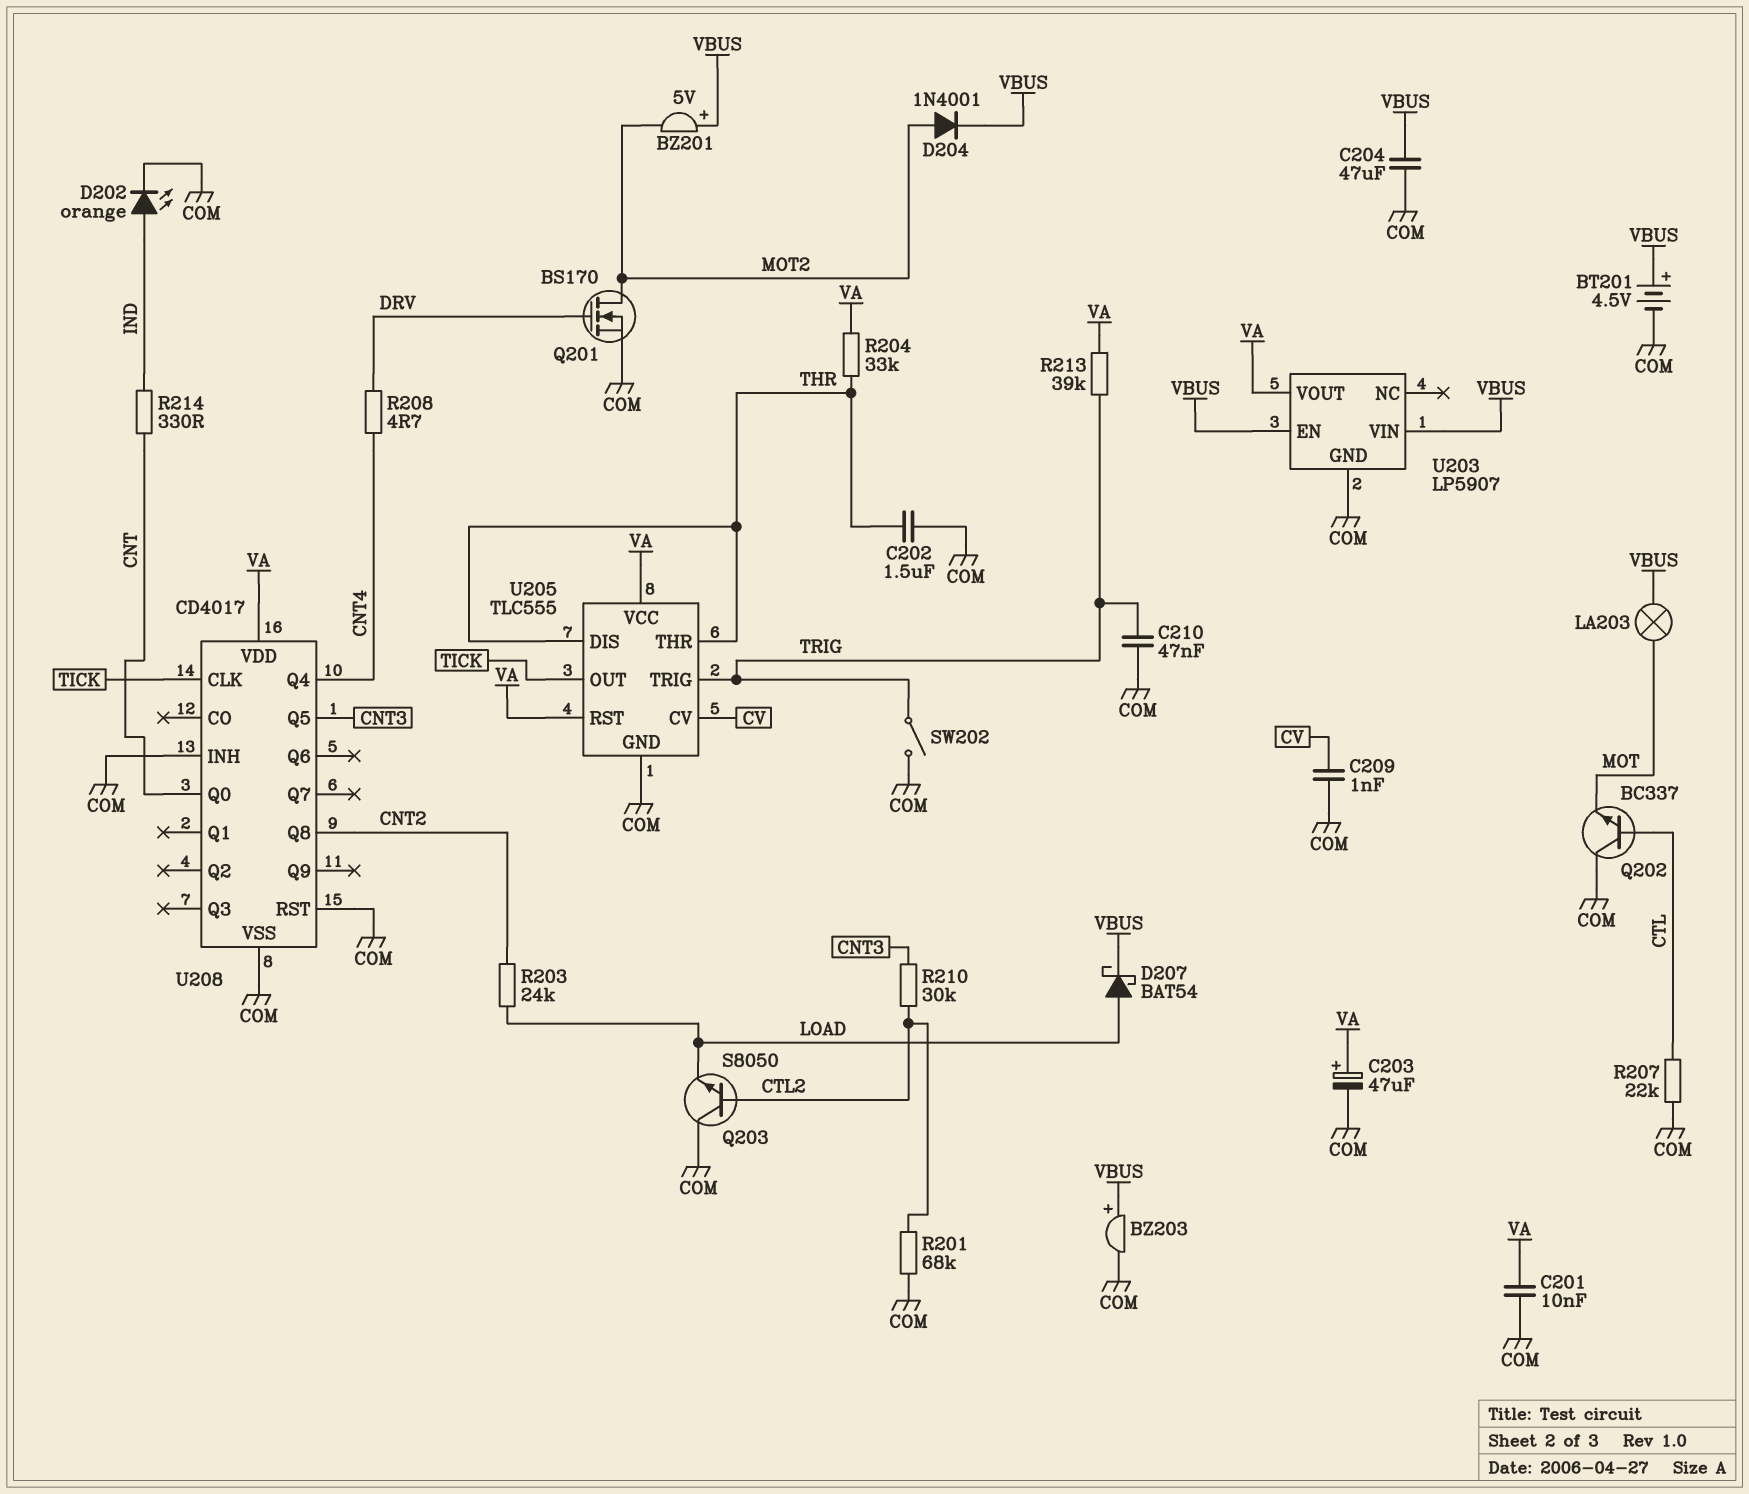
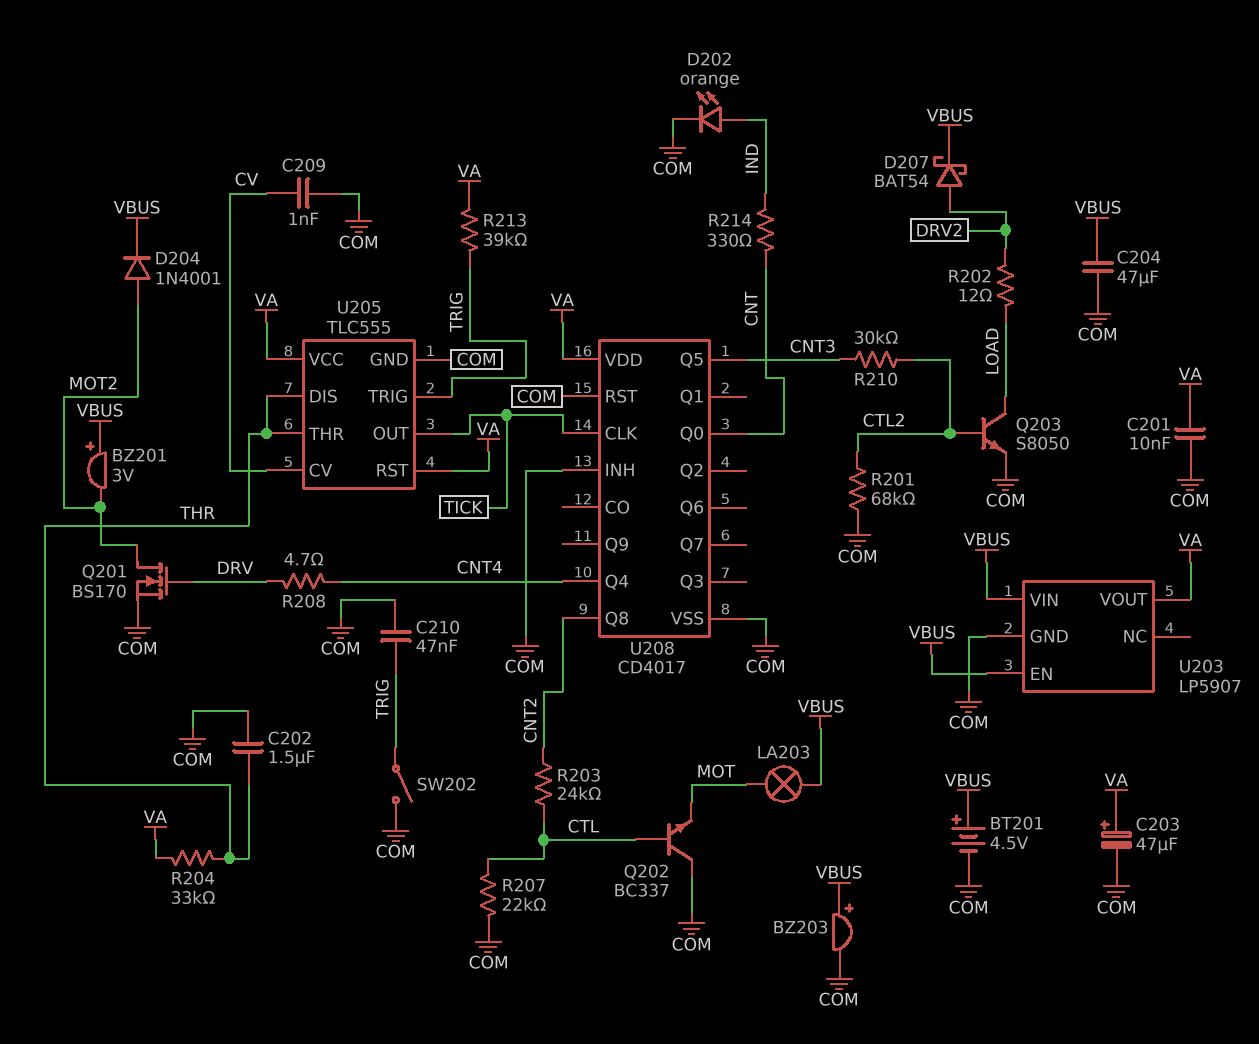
BZ201: buzzer 5V (plus VBUS, minus MOT2) -> buzzer 3V (plus VBUS, minus MOT2)
D207: schottky BAT54 (A LOAD, K VBUS) -> schottky BAT54 (A DRV2, K VBUS)
Q203: NPN S8050 (B CTL2, C COM, E LOAD) -> NPN S8050 (B CTL2, C LOAD, E COM)
R202: none -> 12 (DRV2, LOAD)
R203: 24k (CNT2, LOAD) -> 24k (CNT2, CTL)

